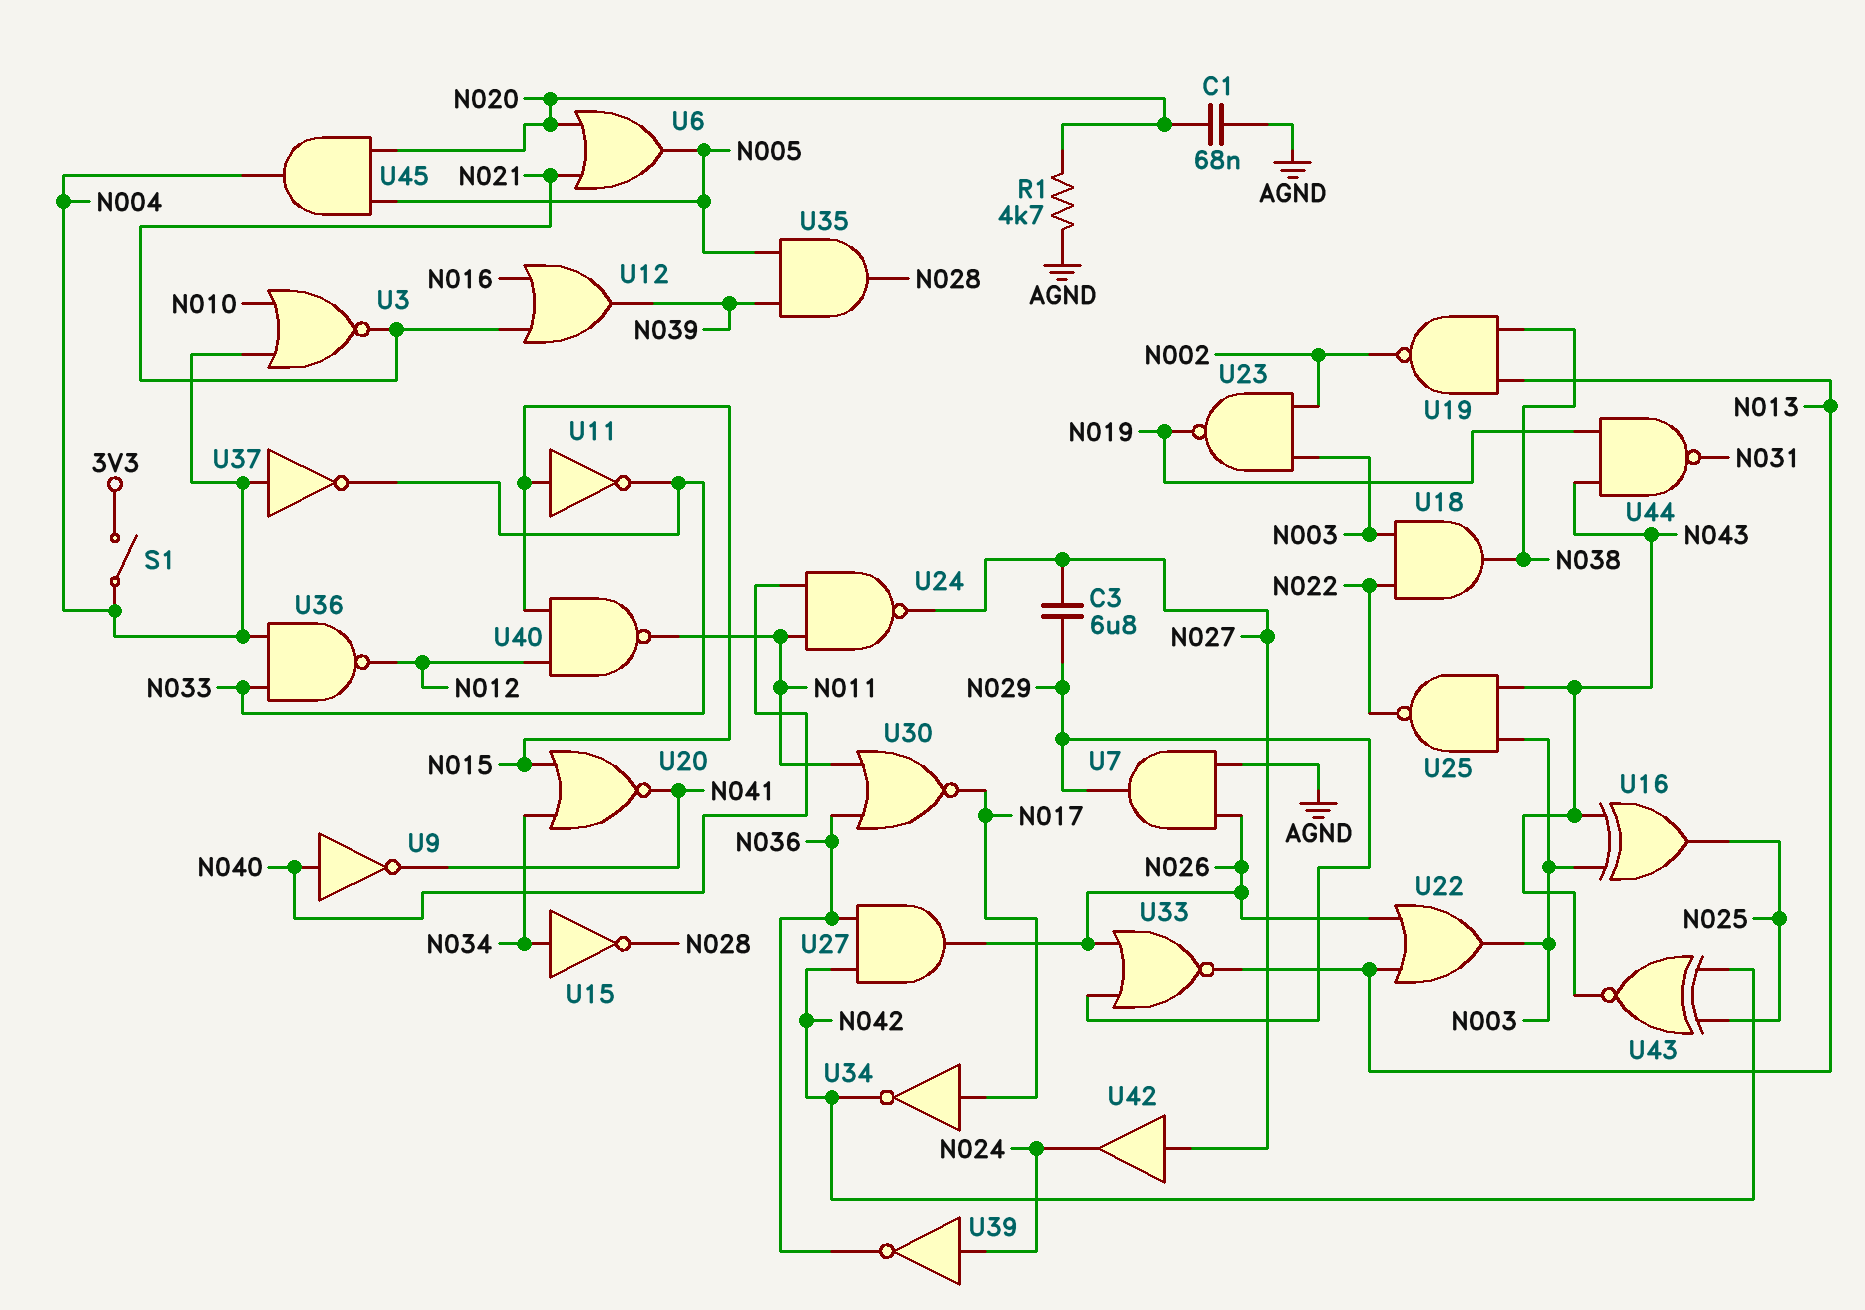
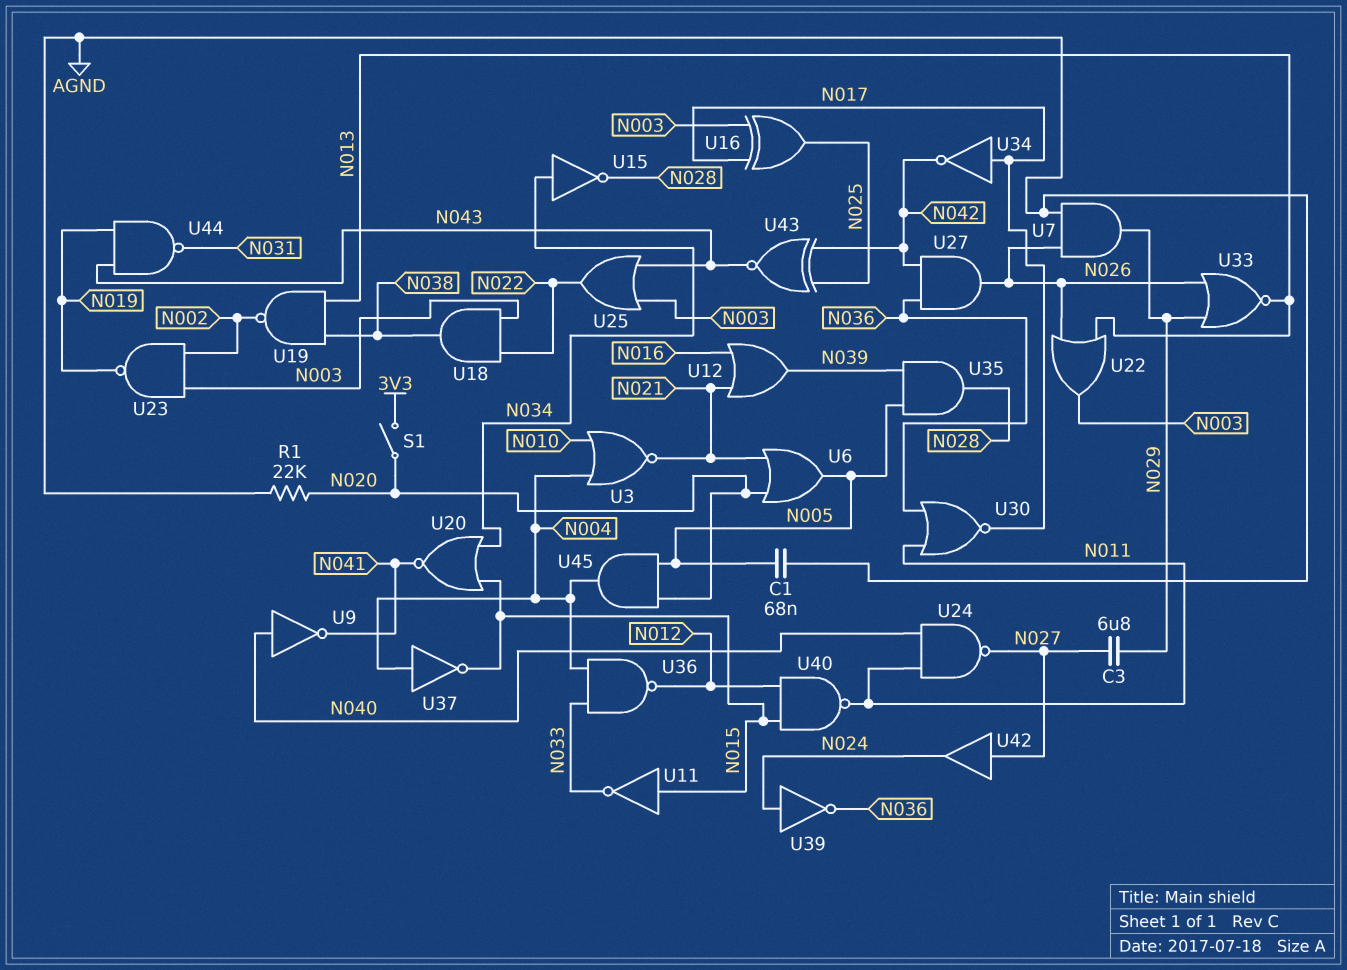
C1: 68nF (AGND, N020) -> 68nF (AGND, N005)
R1: 4.7k (AGND, N020) -> 22k (AGND, N020)
S1: switch (3V3, N004) -> switch (3V3, N020)
U16: XOR (in N003, in N043, out N025) -> XOR (in N003, in N017, out N025)
U25: NAND (in N003, in N043, out N022) -> OR (in N003, in N043, out N022)
U37: NOT (in N004, out N033) -> NOT (in N004, out N015)

